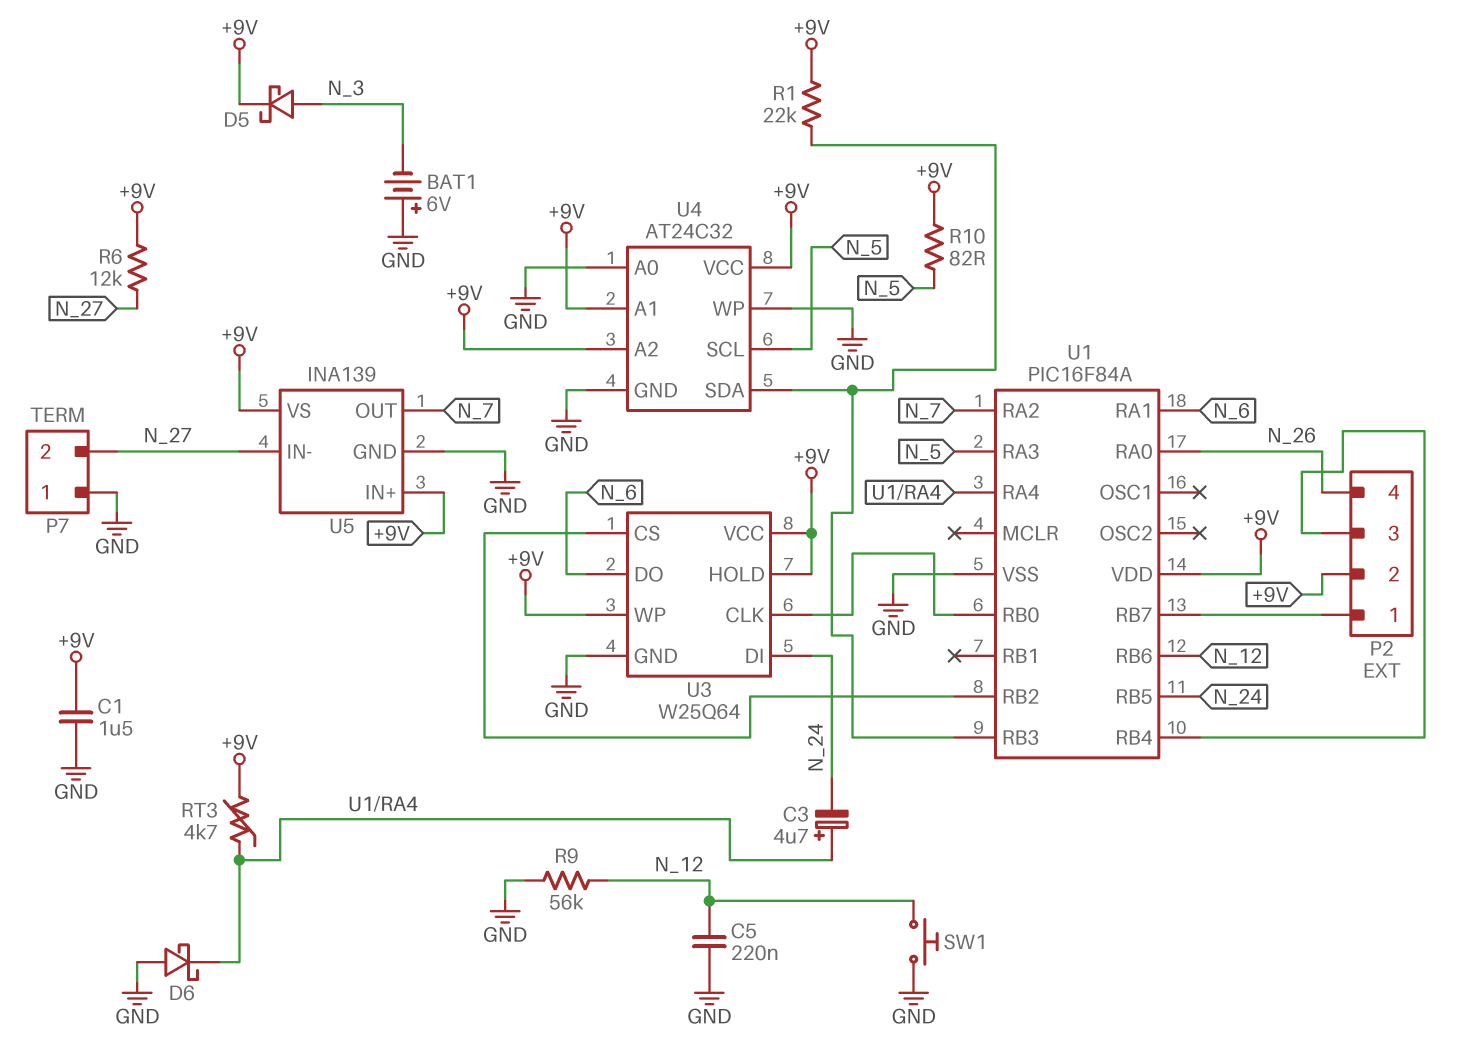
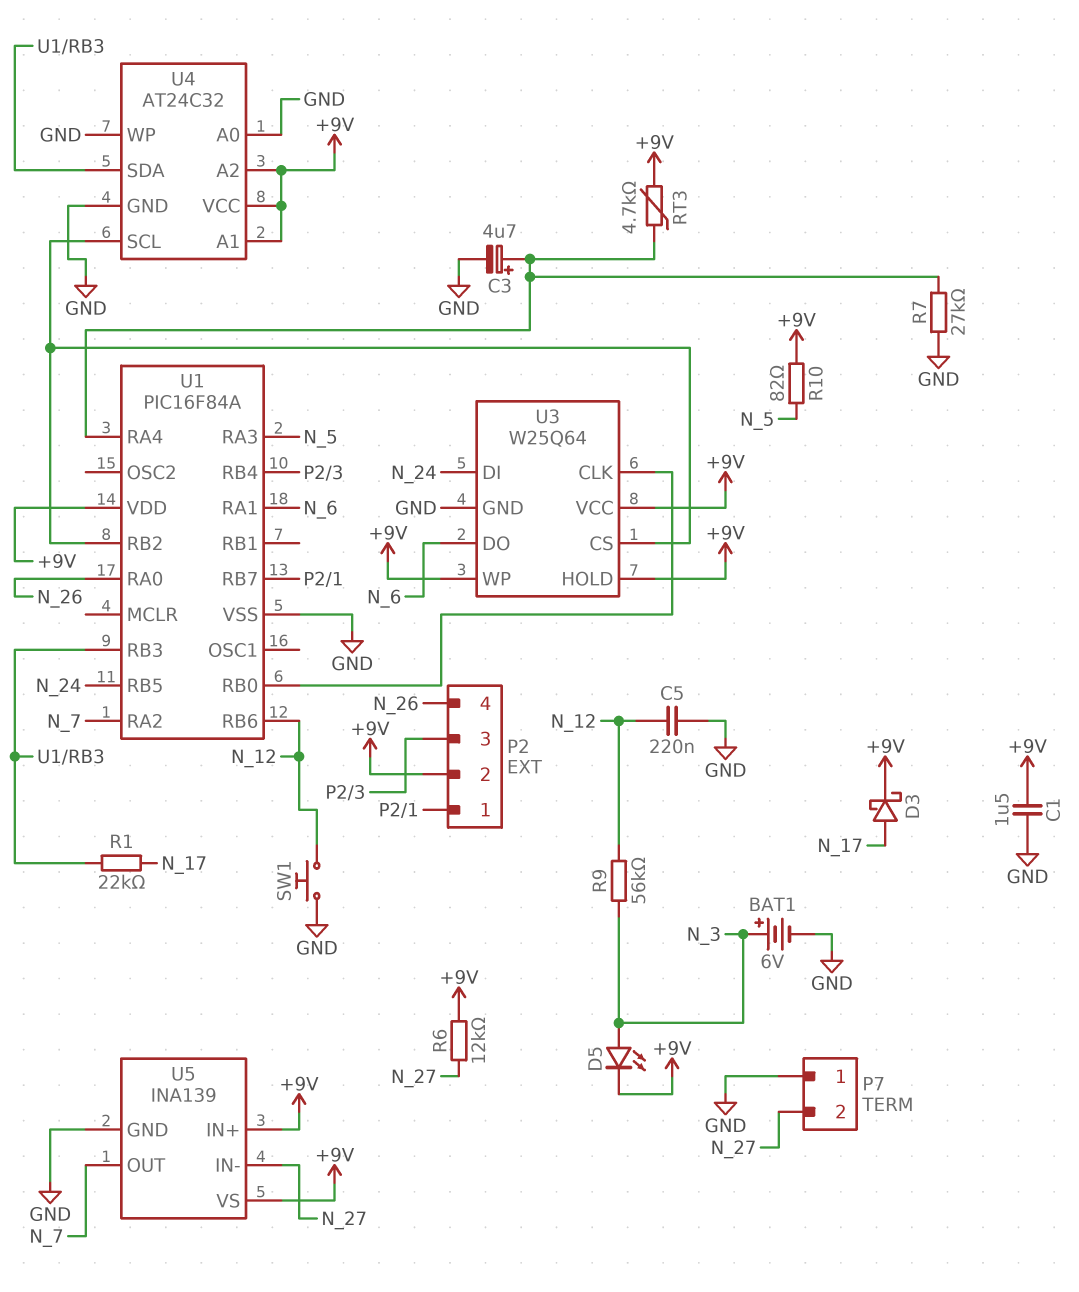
BAT1: 6V (plus GND, minus N_3) -> 6V (plus N_3, minus GND)
C3: 4.7uF (plus U1/RA4, minus N_24) -> 4.7uF (plus U1/RA4, minus GND)
D3: none -> schottky (A N_17, K +9V)
D5: schottky (A N_3, K +9V) -> LED (A N_3, K +9V)
D6: schottky (A GND, K U1/RA4) -> none
R1: 22k (+9V, U1/RB3) -> 22k (N_17, U1/RB3)
R7: none -> 27k (GND, U1/RA4)
R9: 56k (GND, N_12) -> 56k (N_3, N_12)
U4 pin SCL: N_5 -> U1/RB2

